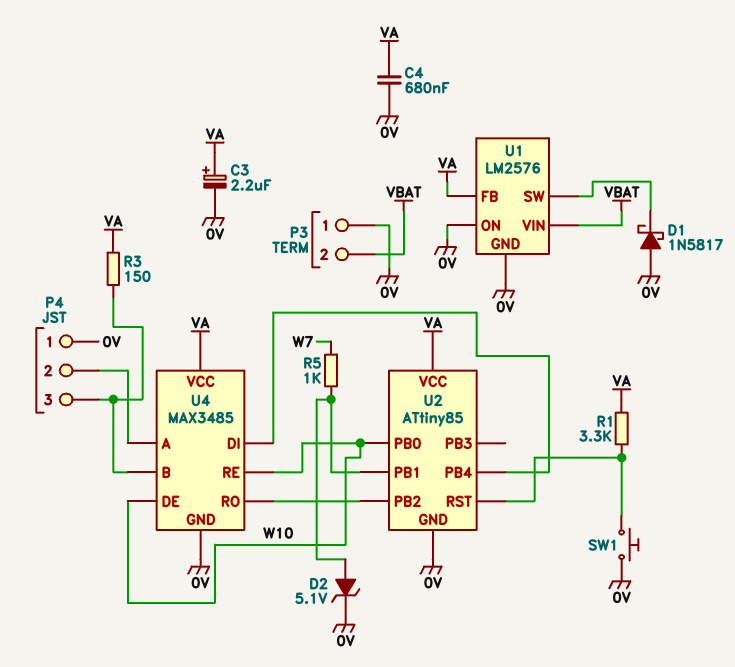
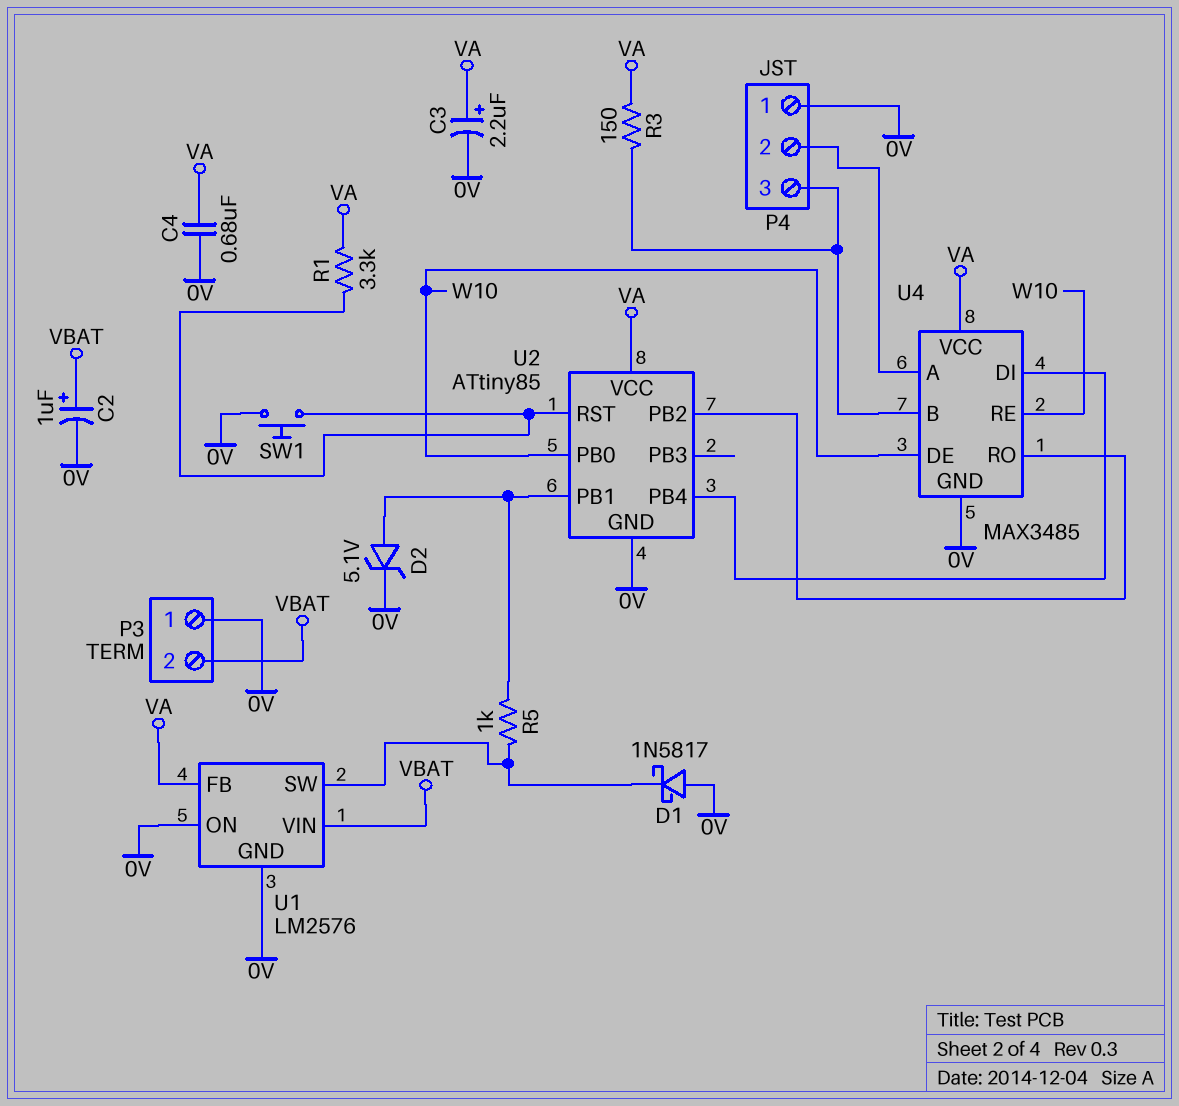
C2: none -> 1uF (plus VBAT, minus 0V)
R5: 1k (U2/PB1, W7) -> 1k (U1/SW, U2/PB1)

